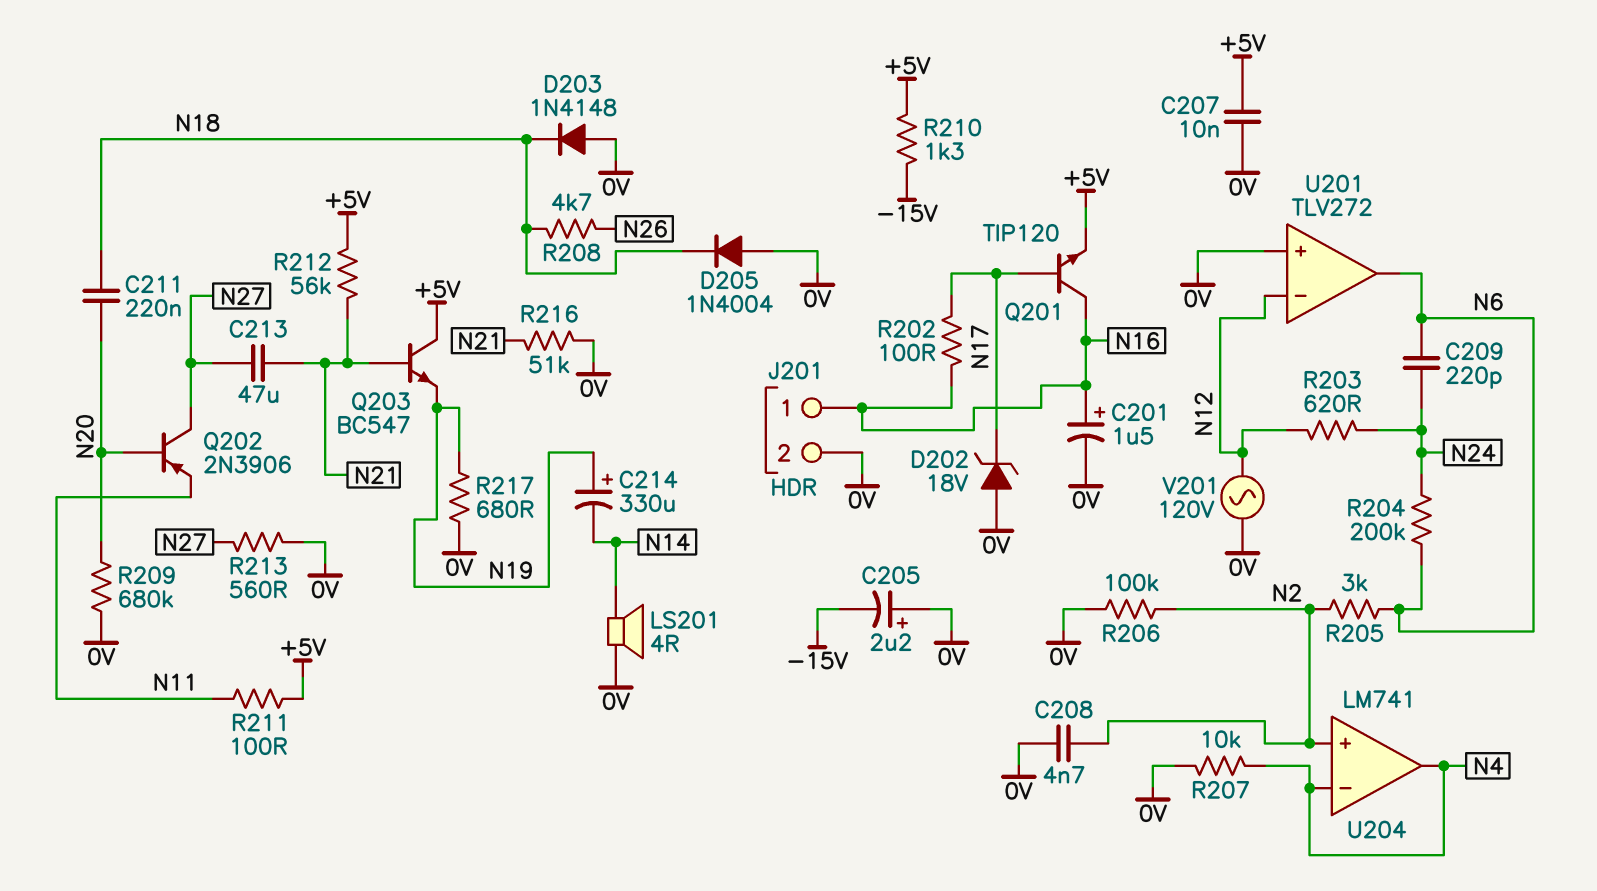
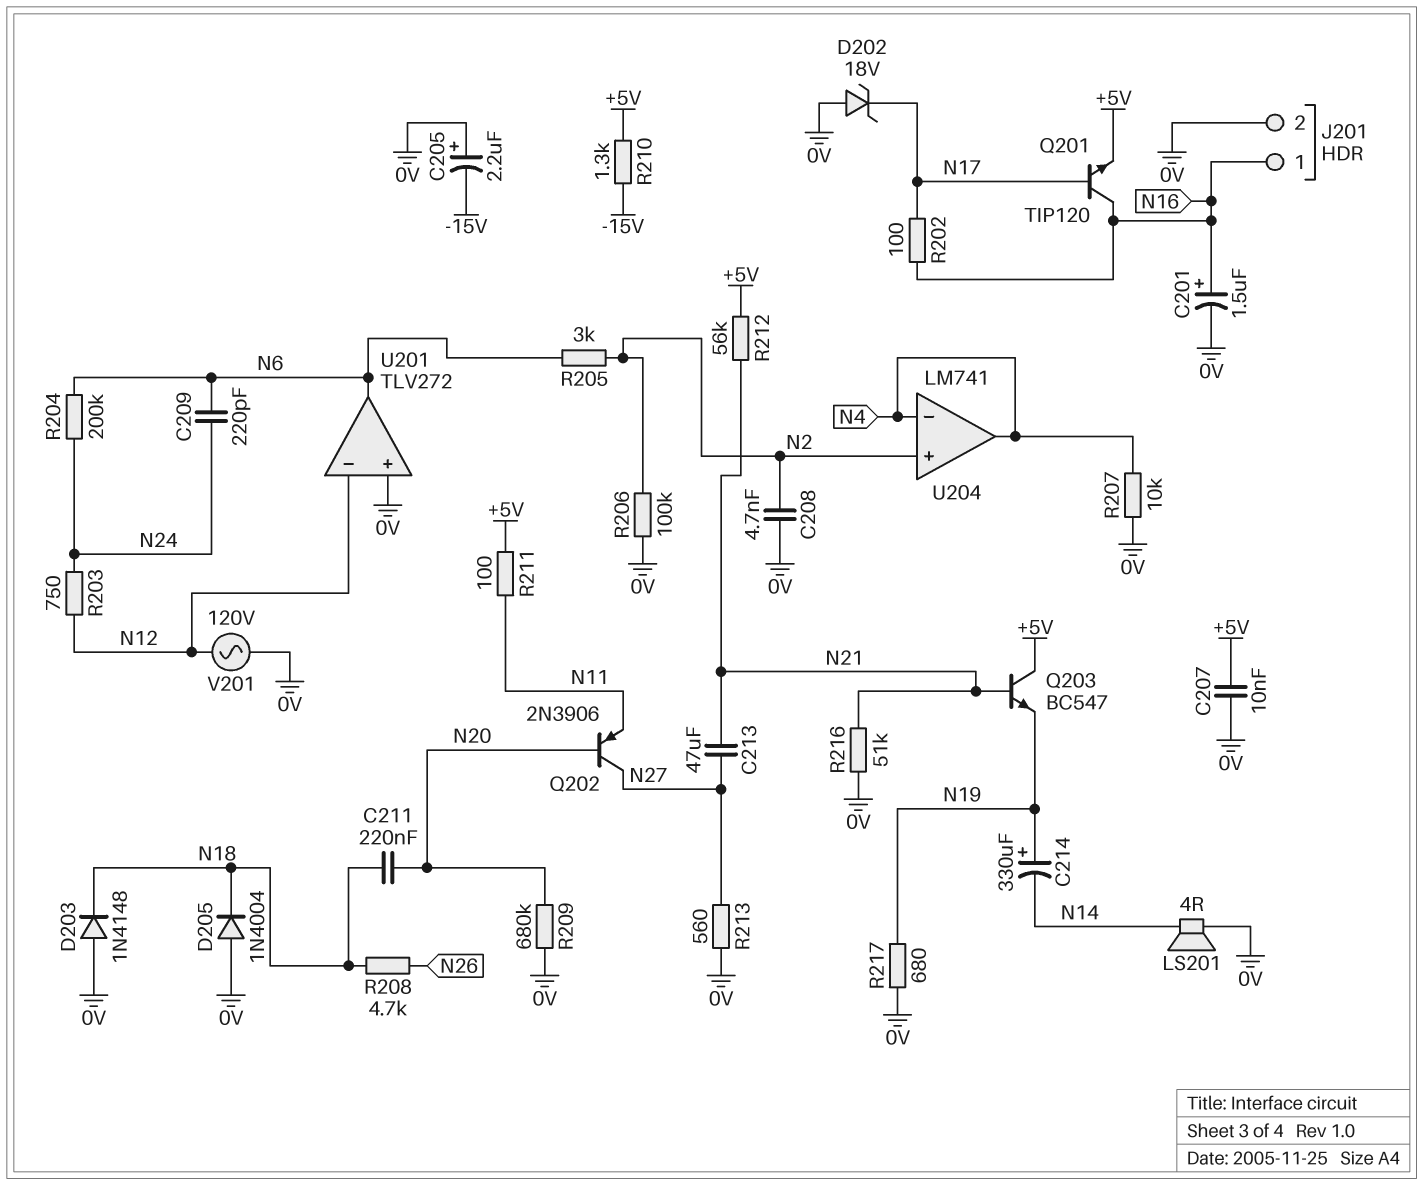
R203: 620 (N12, N24) -> 750 (N12, N24)

